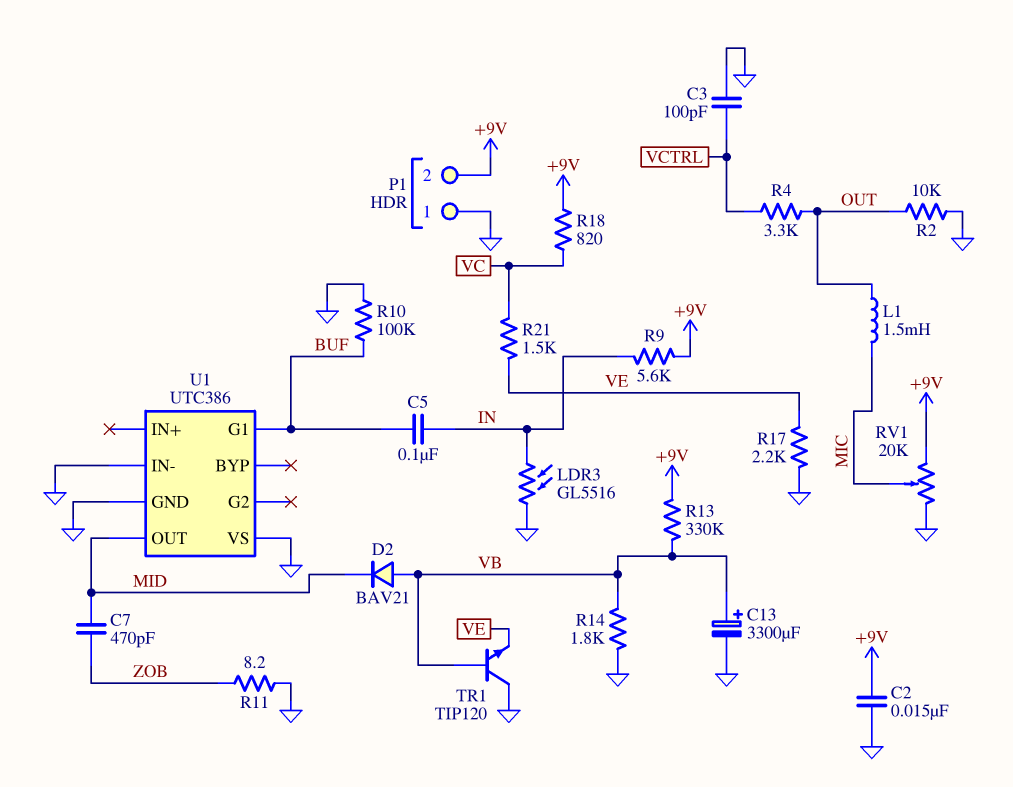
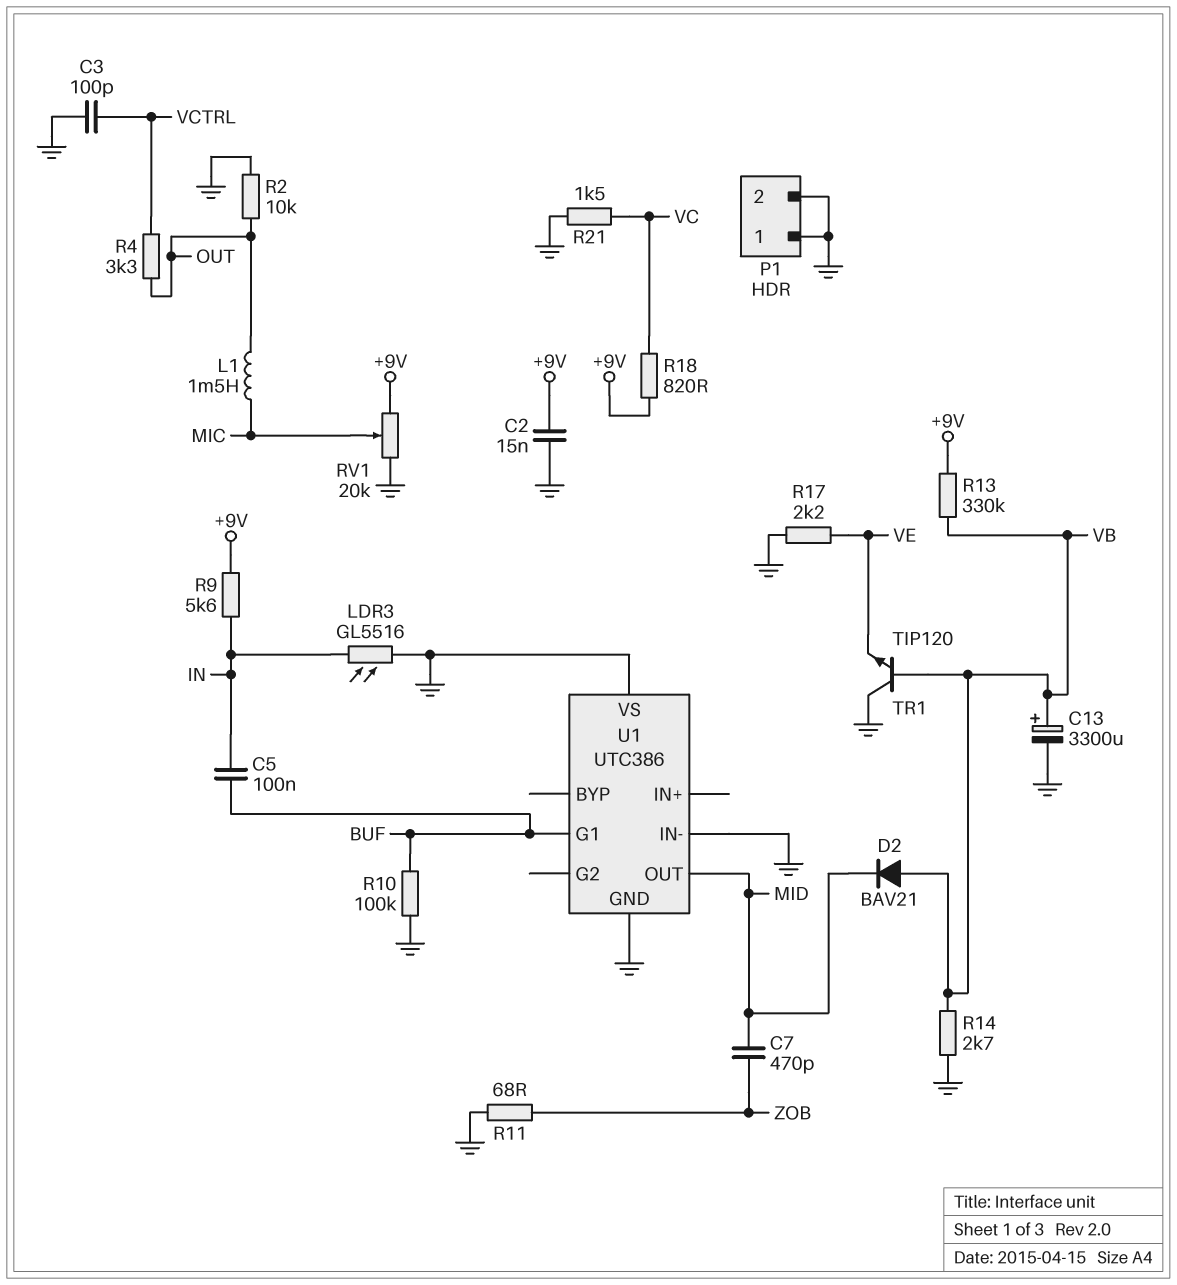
P1 pin 2: +9V -> GND
R11: 8.2 (GND, ZOB) -> 68 (GND, ZOB)
R14: 1.8k (GND, VB) -> 2.7k (GND, VB)
R21: 1.5k (VC, VE) -> 1.5k (GND, VC)

